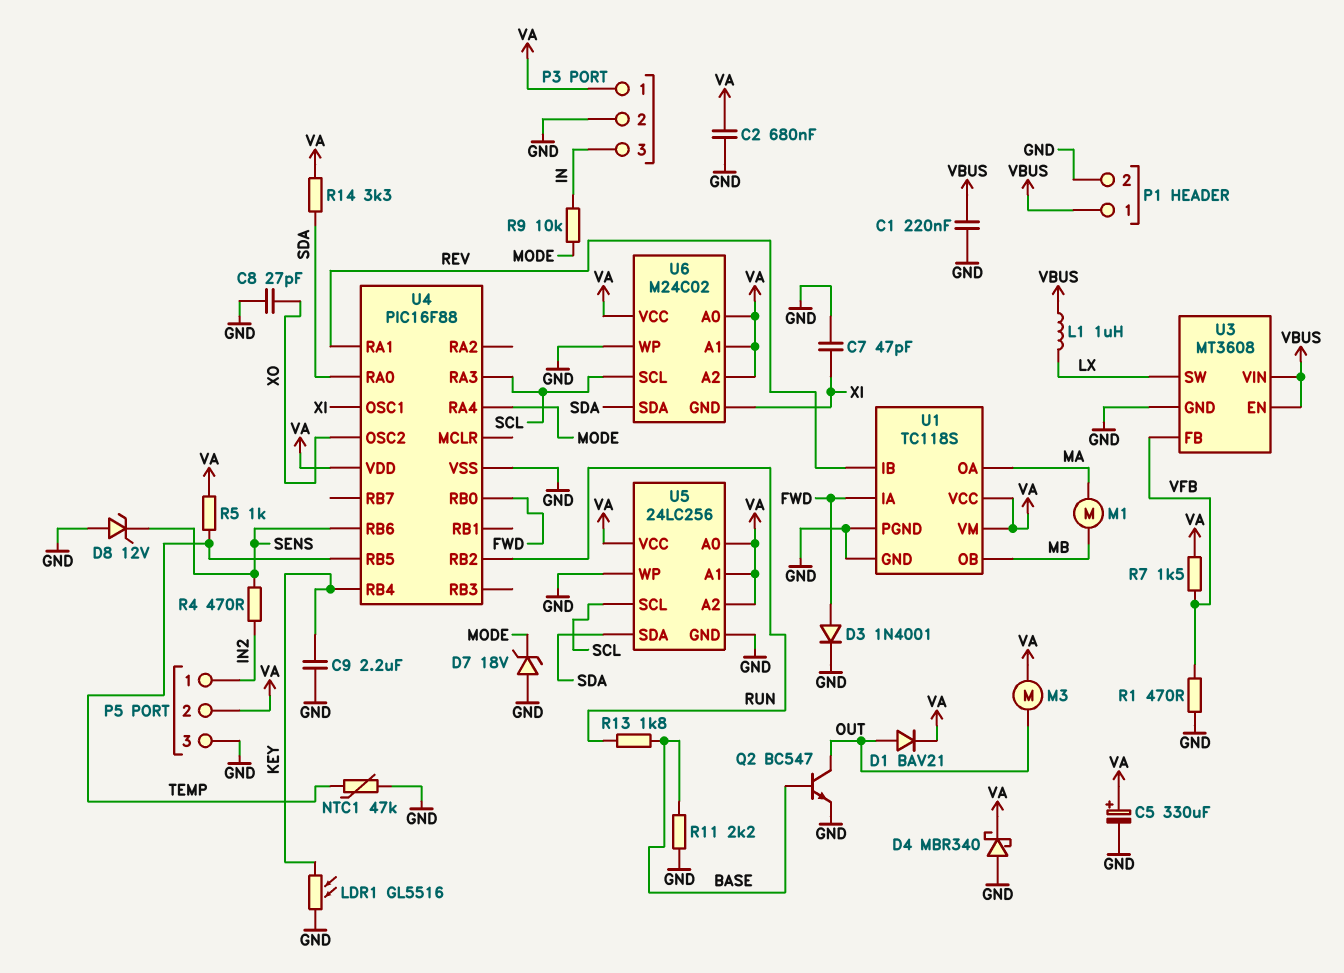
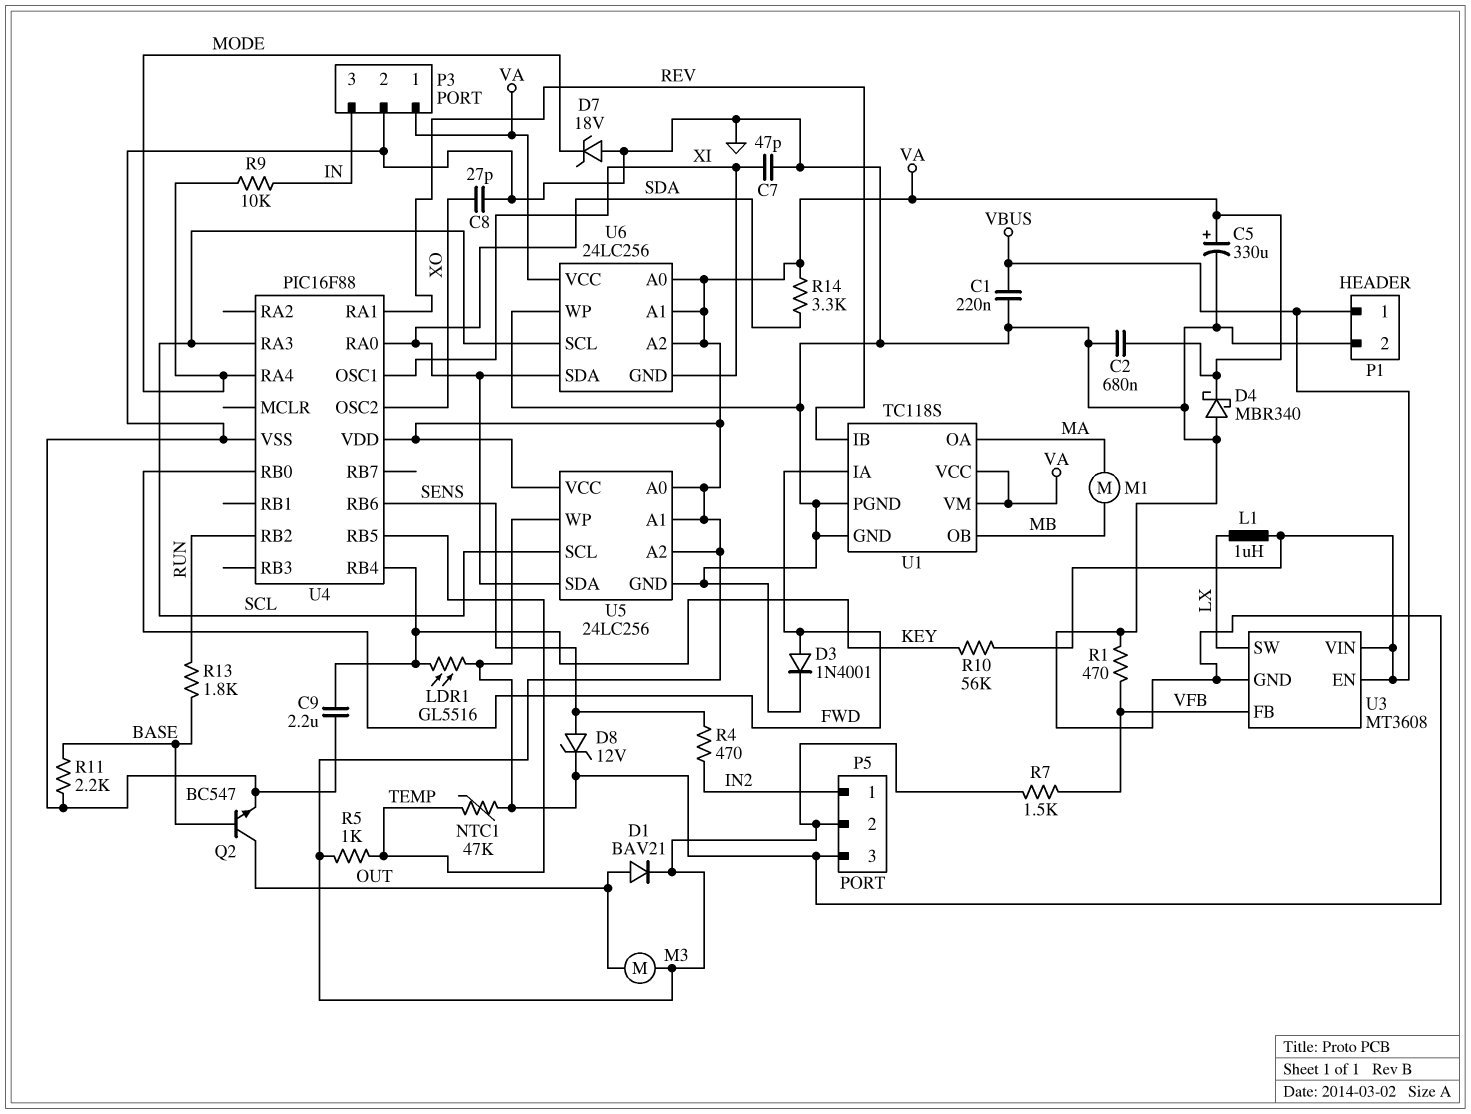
D8: zener 12V (A GND, K SENS) -> zener 12V (A SENS, K GND)
R10: none -> 56k (KEY, VBUS)
U6: M24C02 -> 24LC256

